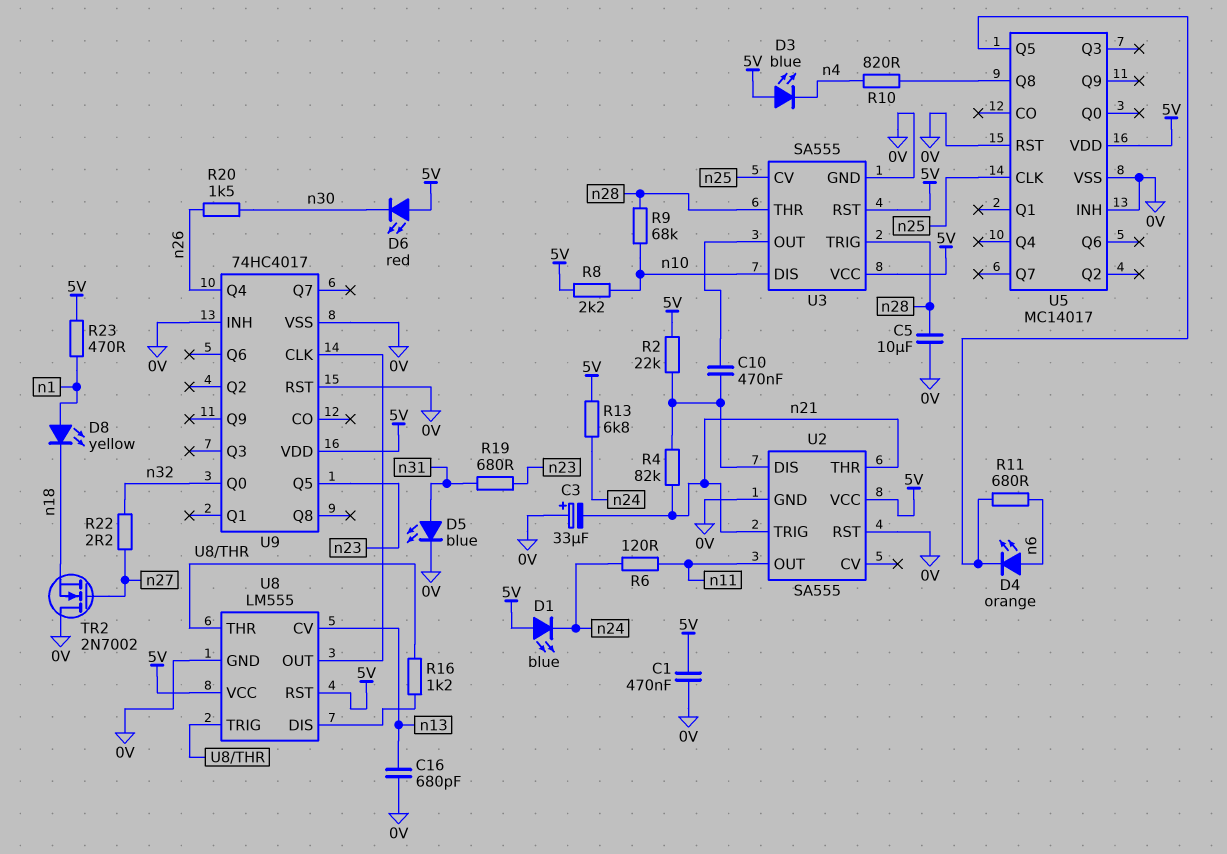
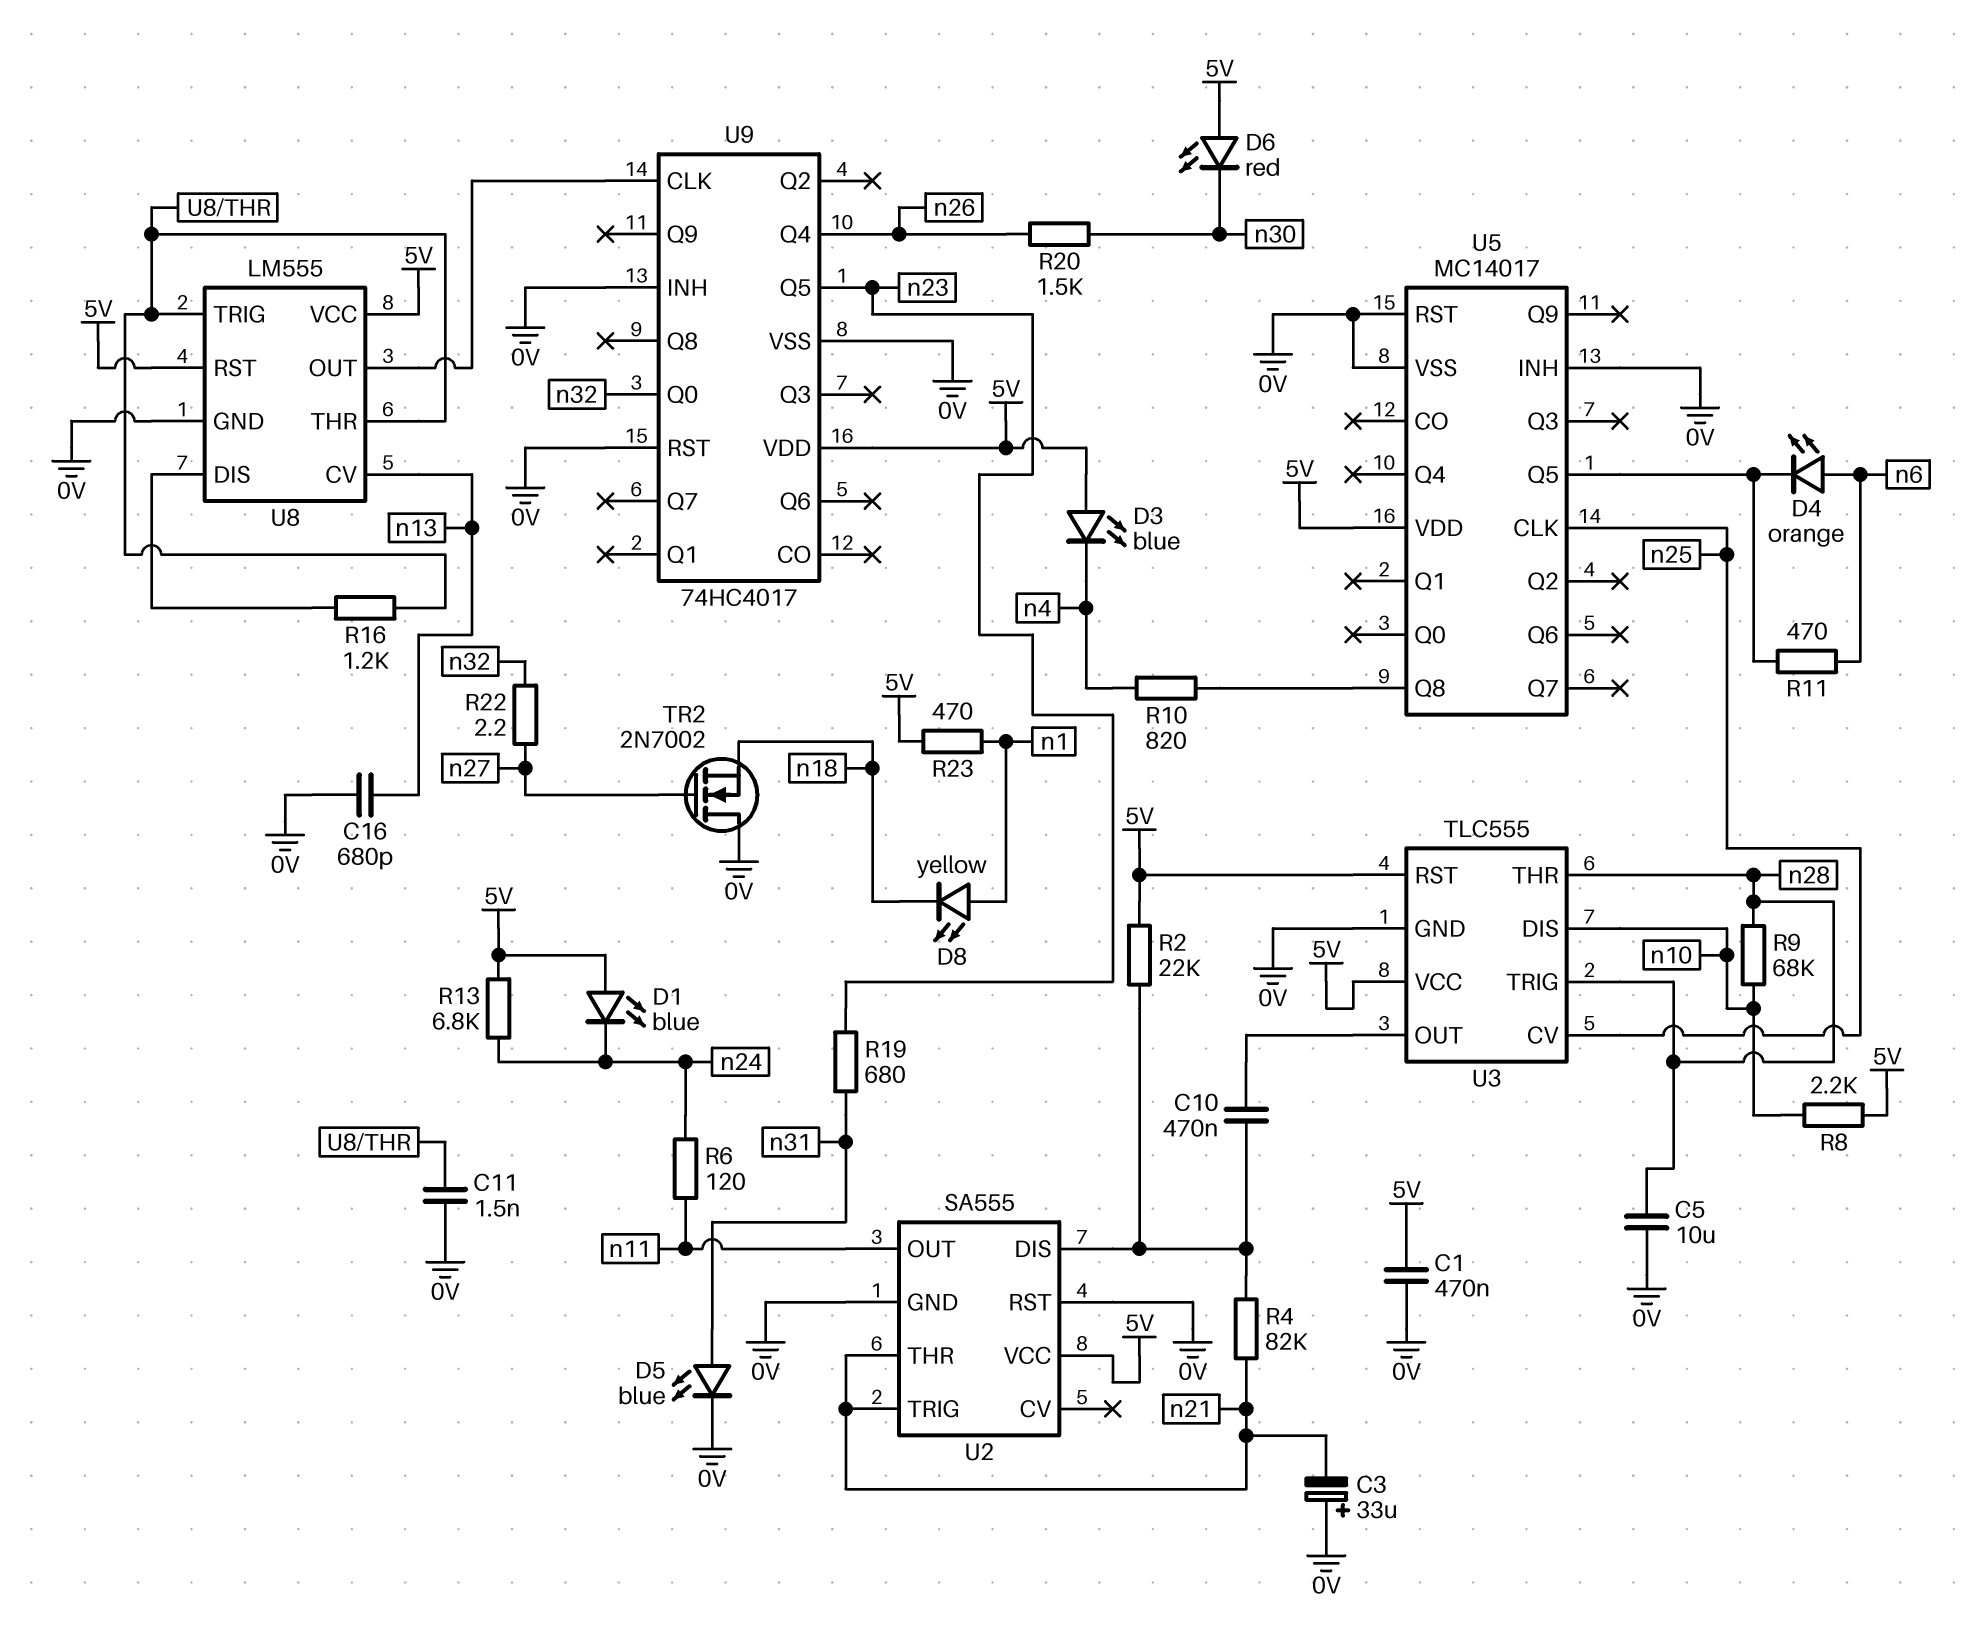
C11: none -> 1.5nF (0V, U8/THR)
R11: 680 (U5/Q5, n6) -> 470 (U5/Q5, n6)
U3: SA555 -> TLC555

